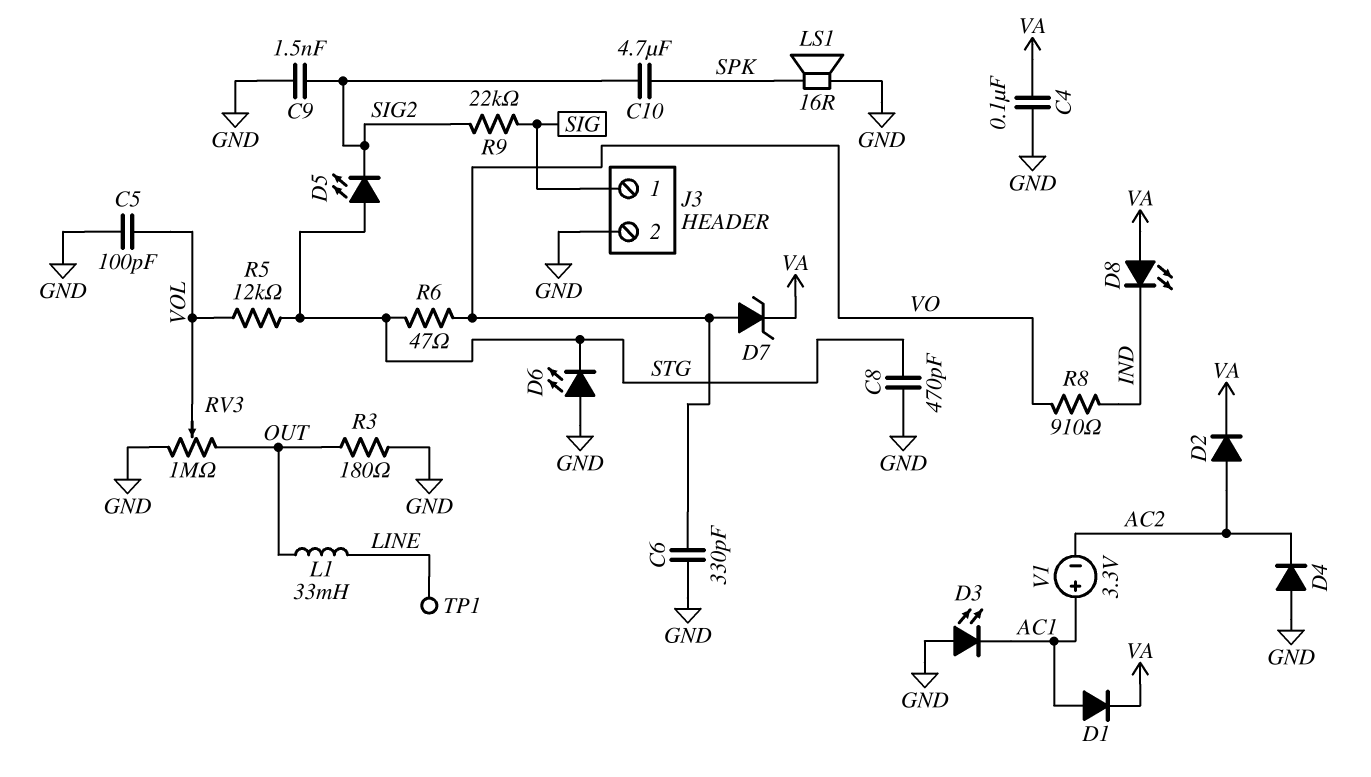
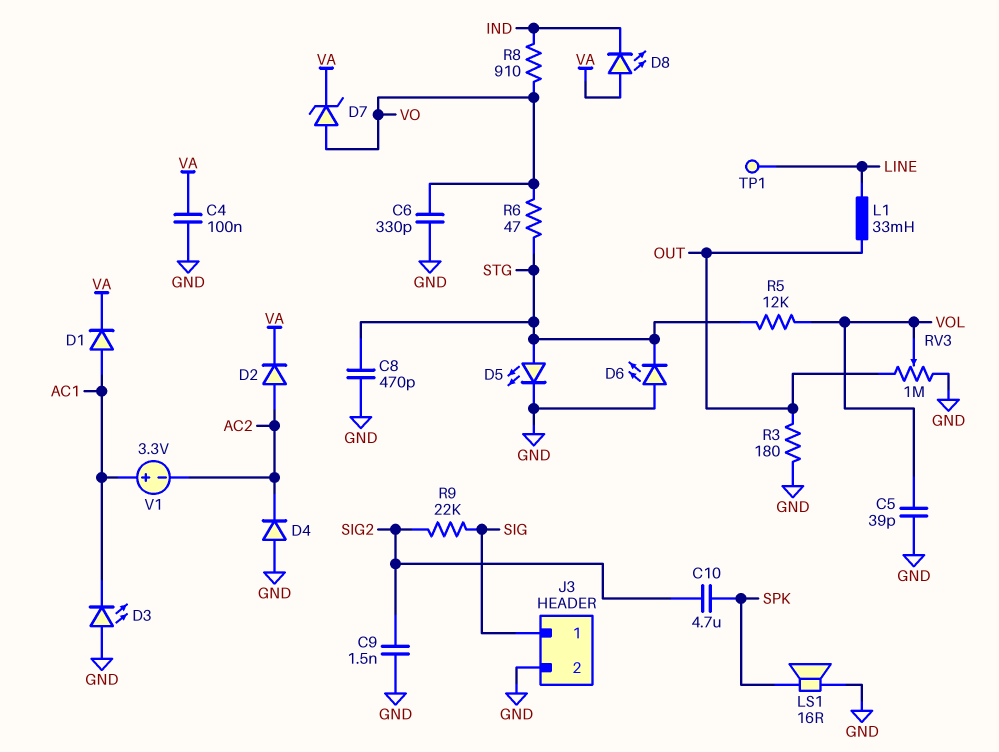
C5: 100pF (GND, VOL) -> 39pF (GND, VOL)
D5: LED (A STG, K SIG2) -> LED (A STG, K GND)

